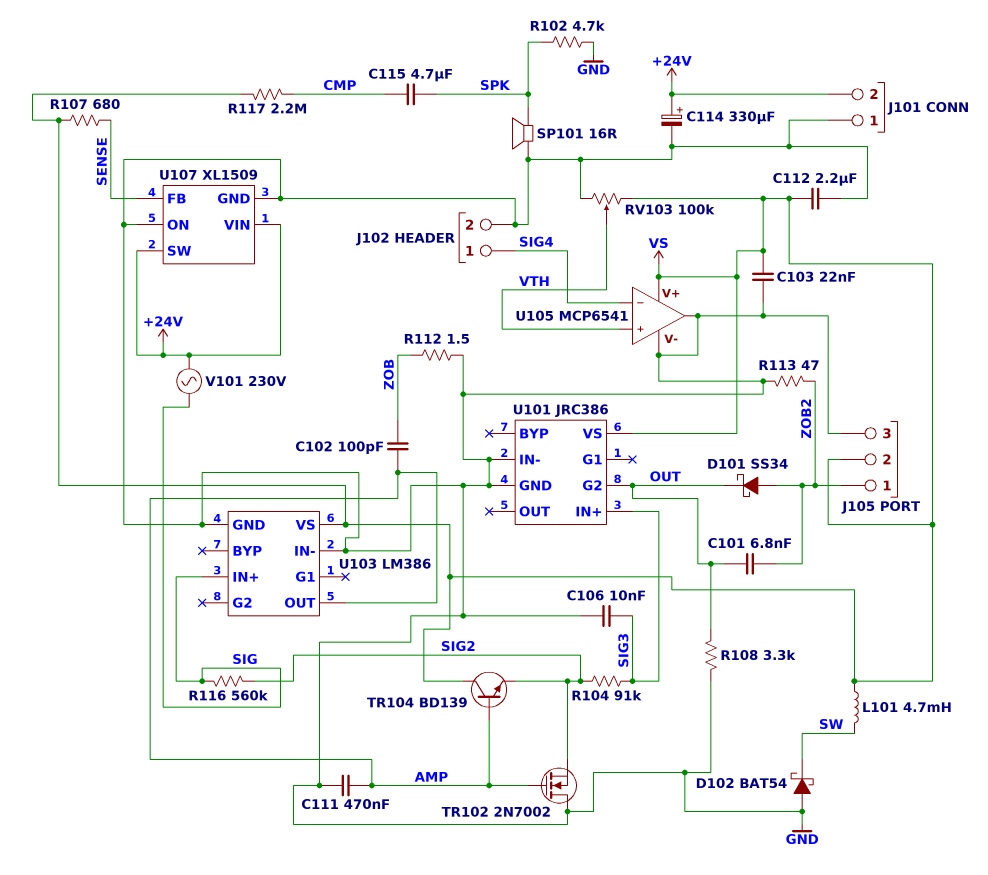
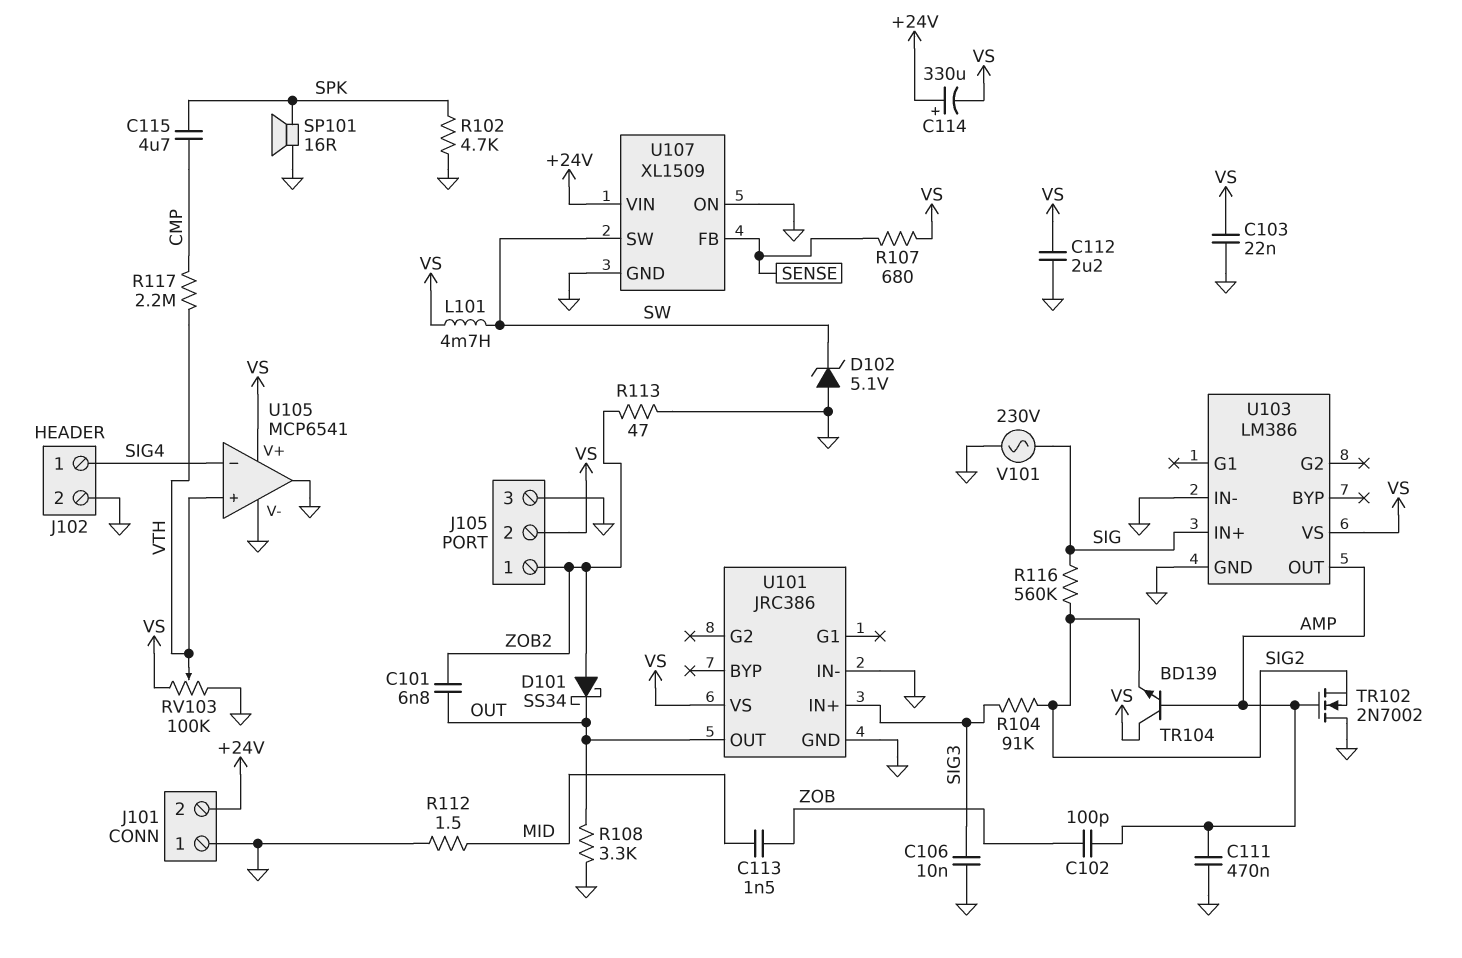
C113: none -> 1.5nF (MID, ZOB)
C114: 330uF (plus +24V, minus GND) -> 330uF (plus +24V, minus VS)
D102: schottky BAT54 (A GND, K SW) -> zener 5.1V (A GND, K SW)
R112: 1.5 (GND, ZOB) -> 1.5 (GND, MID)
R117: 2.2M (CMP, VS) -> 2.2M (CMP, VTH)
U101 pin G2: OUT -> none
U101 pin OUT: none -> OUT
U107 pin SW: +24V -> SW
V101: AC 230V (+24V, SIG) -> AC 230V (GND, SIG)

